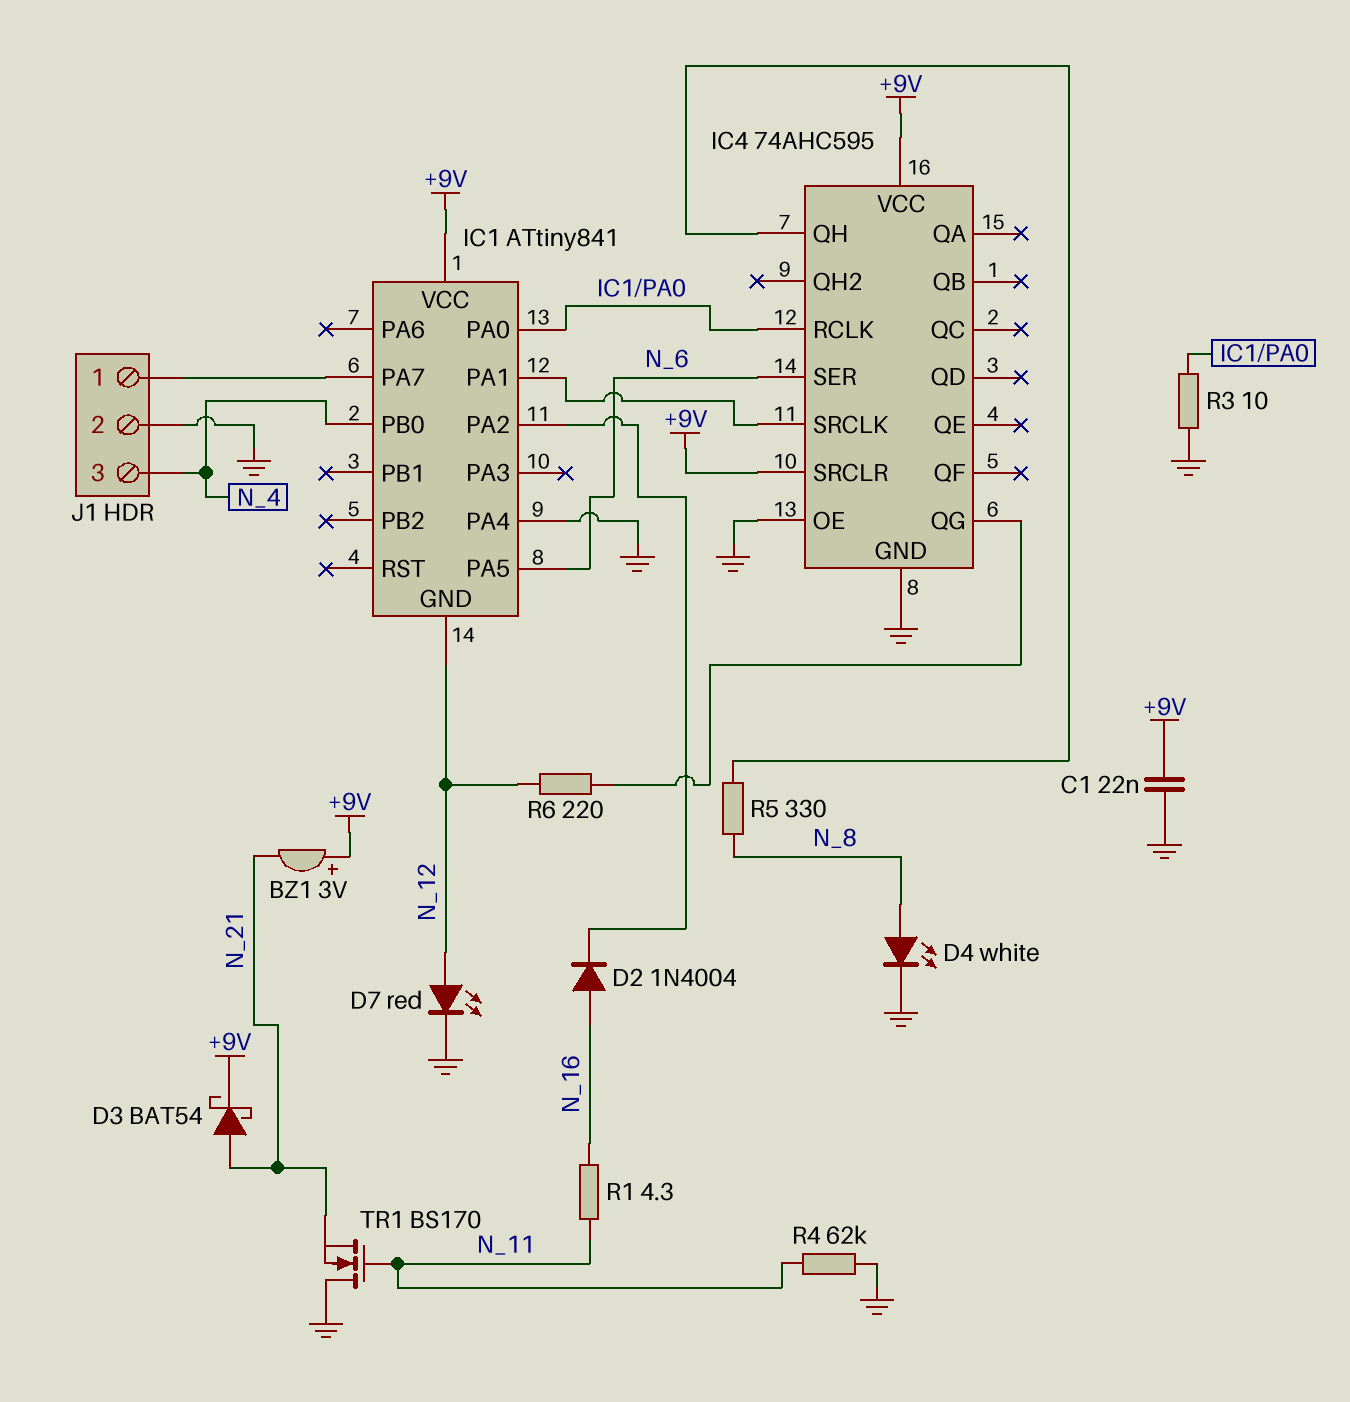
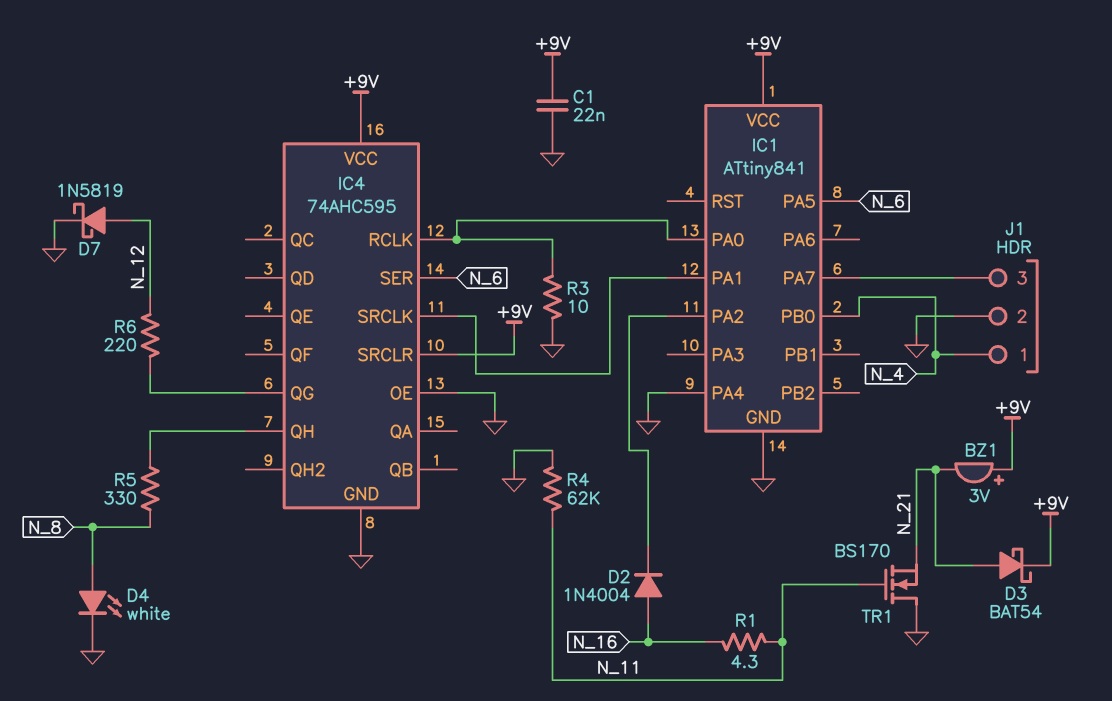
D7: LED red (A N_12, K GND) -> schottky 1N5819 (A N_12, K GND)
IC1 pin GND: N_12 -> GND
J1 pin 1: IC1/PA7 -> N_4
J1 pin 3: N_4 -> IC1/PA7

